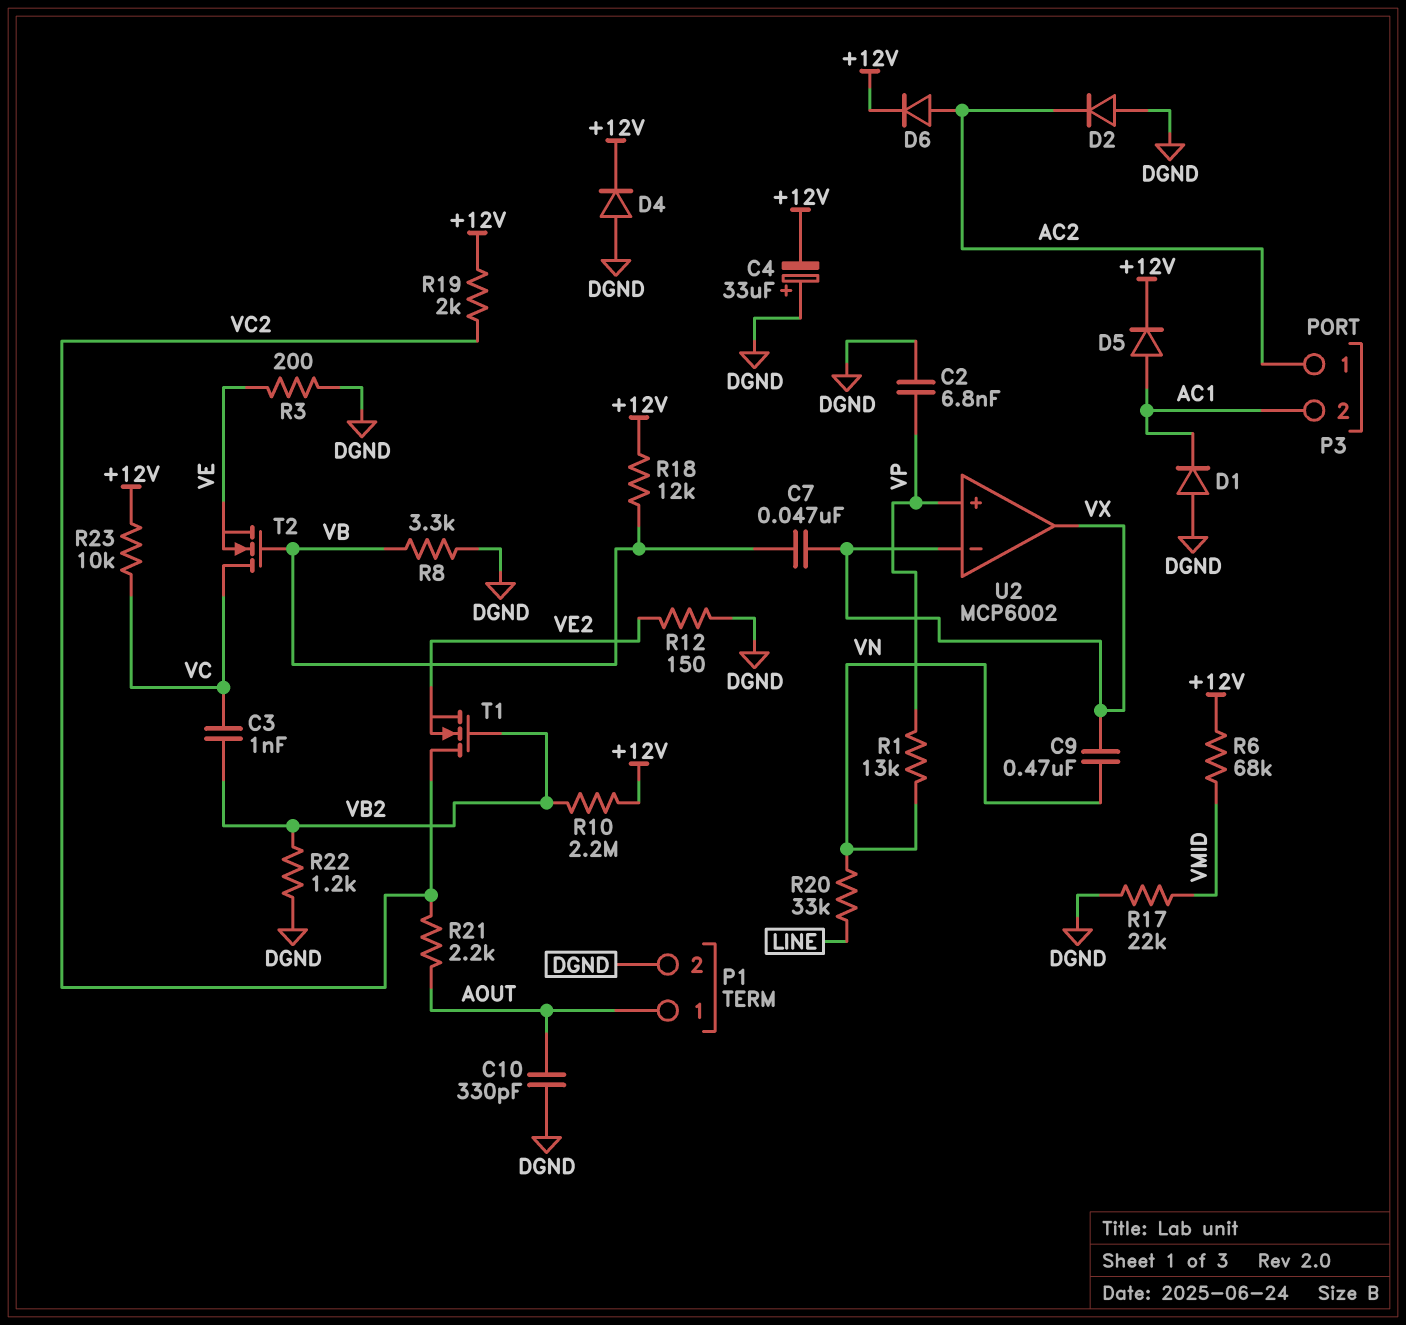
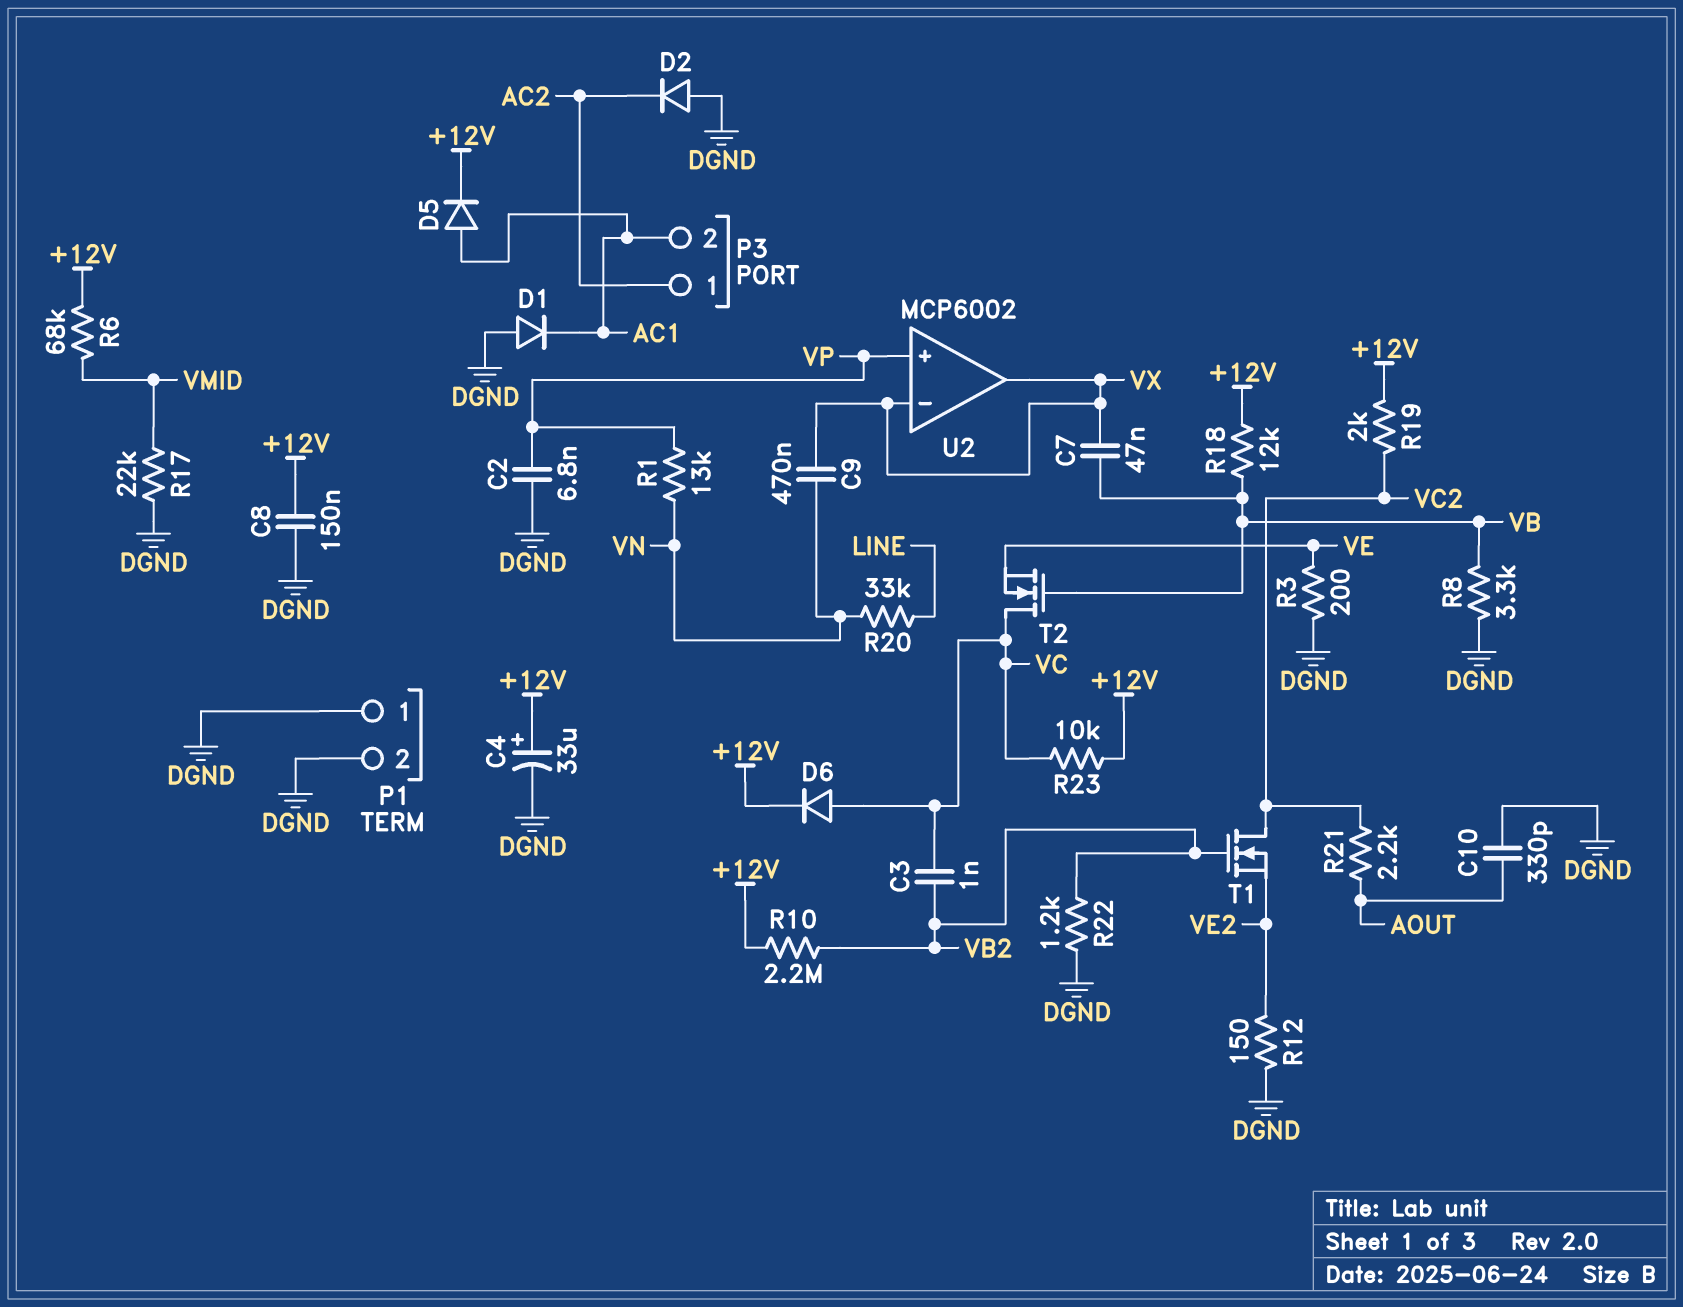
C4: 33uF (plus DGND, minus +12V) -> 33uF (plus +12V, minus DGND)
C8: none -> 150nF (+12V, DGND)
D4: diode (A DGND, K +12V) -> none
D6: diode (A AC2, K +12V) -> diode (A VC, K +12V)
P1 pin 1: AOUT -> DGND

